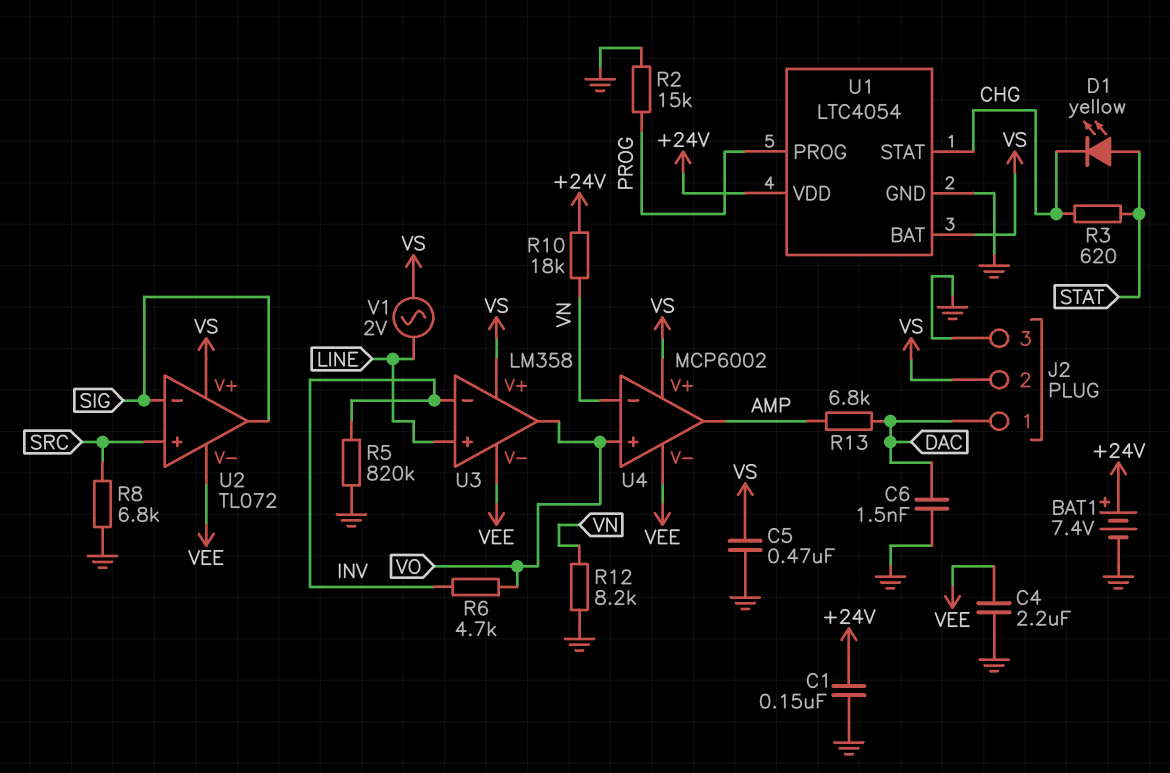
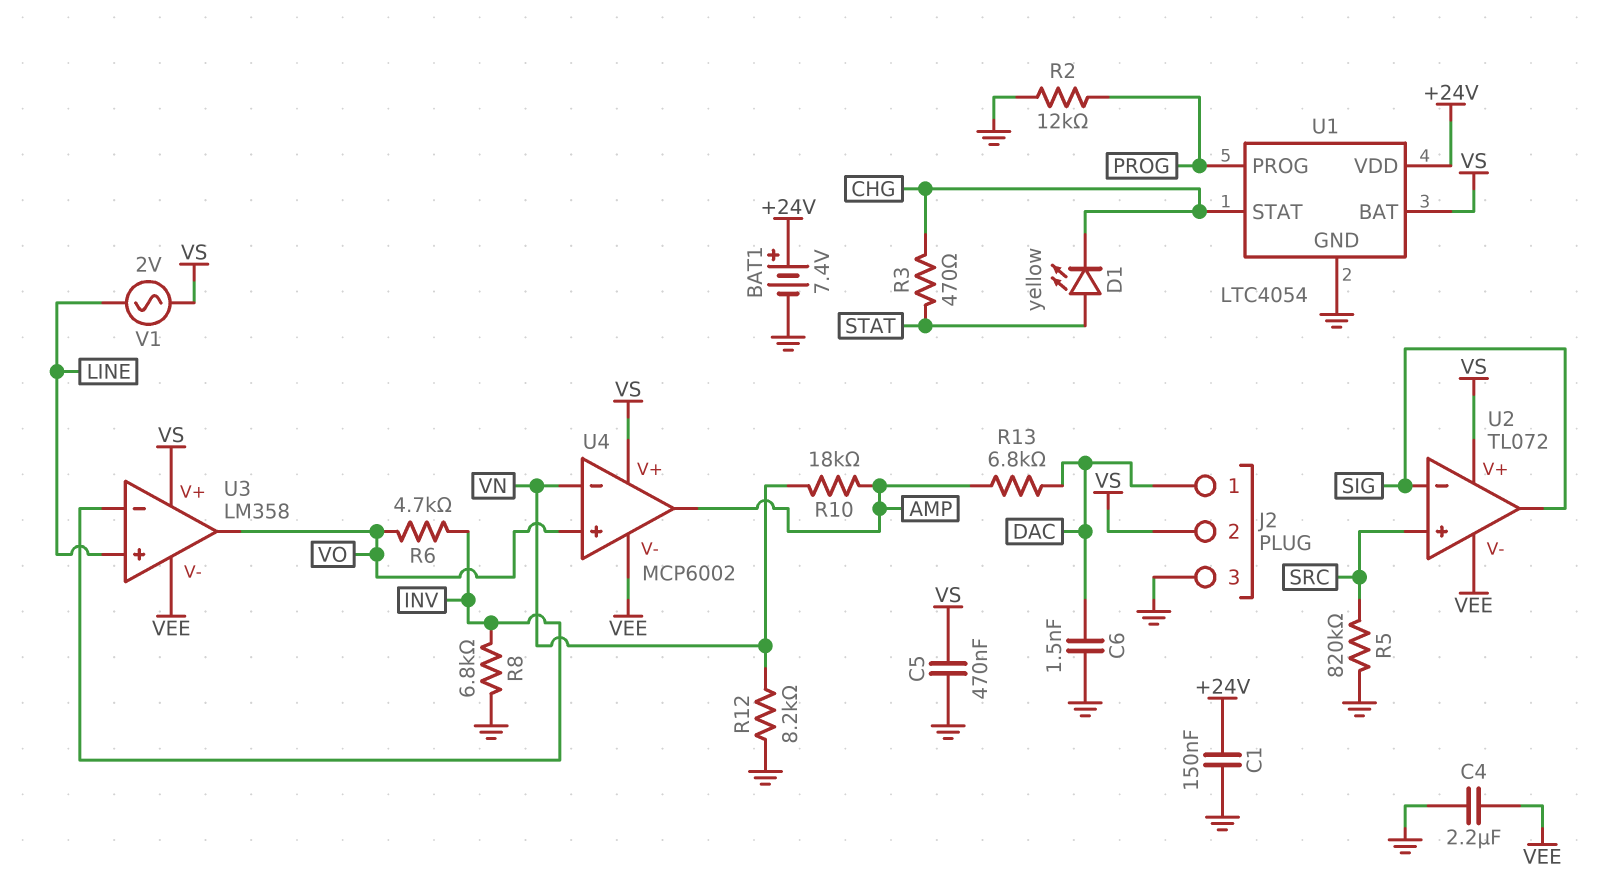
R2: 15k (GND, PROG) -> 12k (GND, PROG)
R3: 620 (CHG, STAT) -> 470 (CHG, STAT)
R5: 820k (GND, INV) -> 820k (GND, SRC)
R8: 6.8k (GND, SRC) -> 6.8k (GND, INV)
R10: 18k (+24V, VN) -> 18k (AMP, VN)

